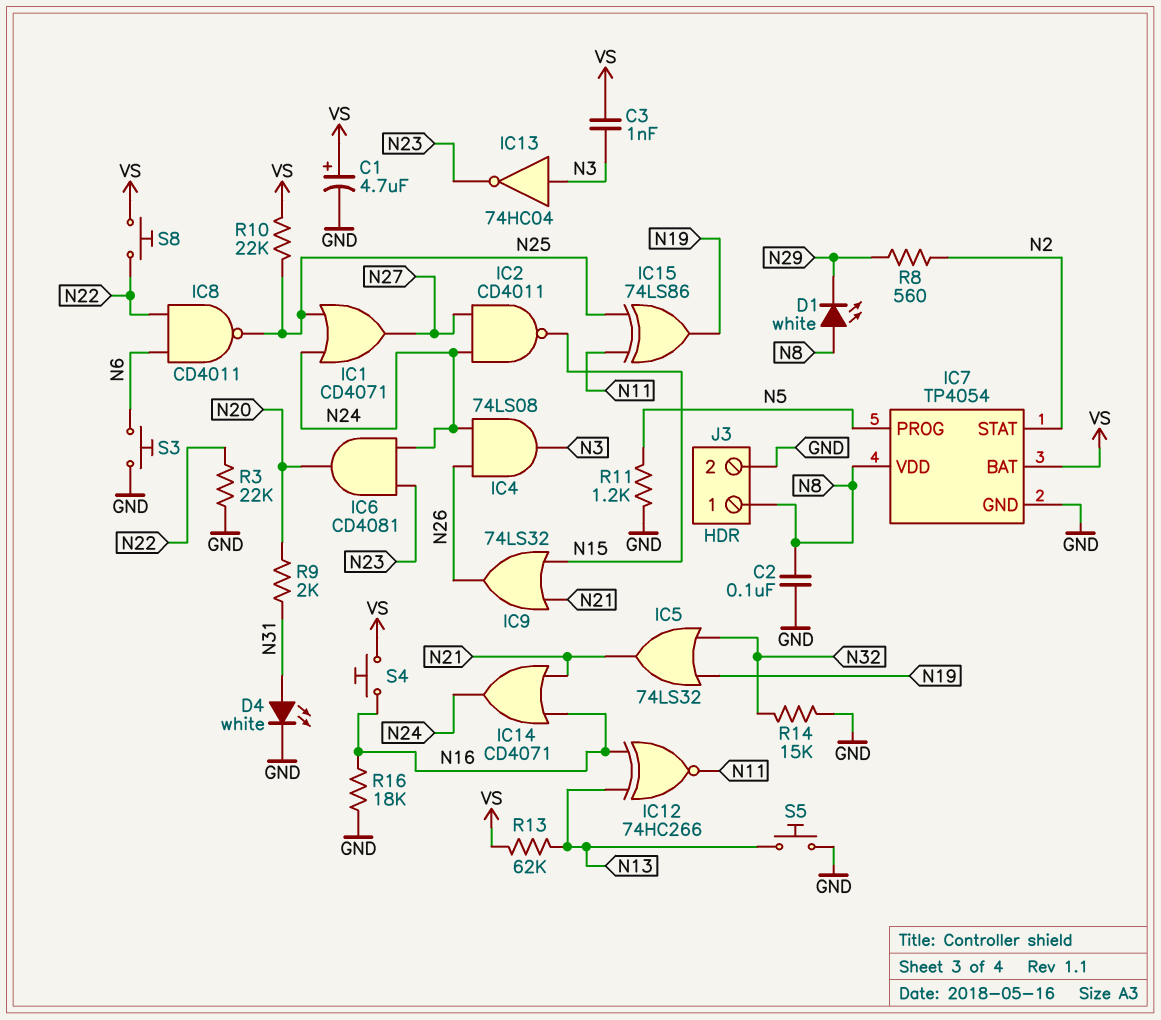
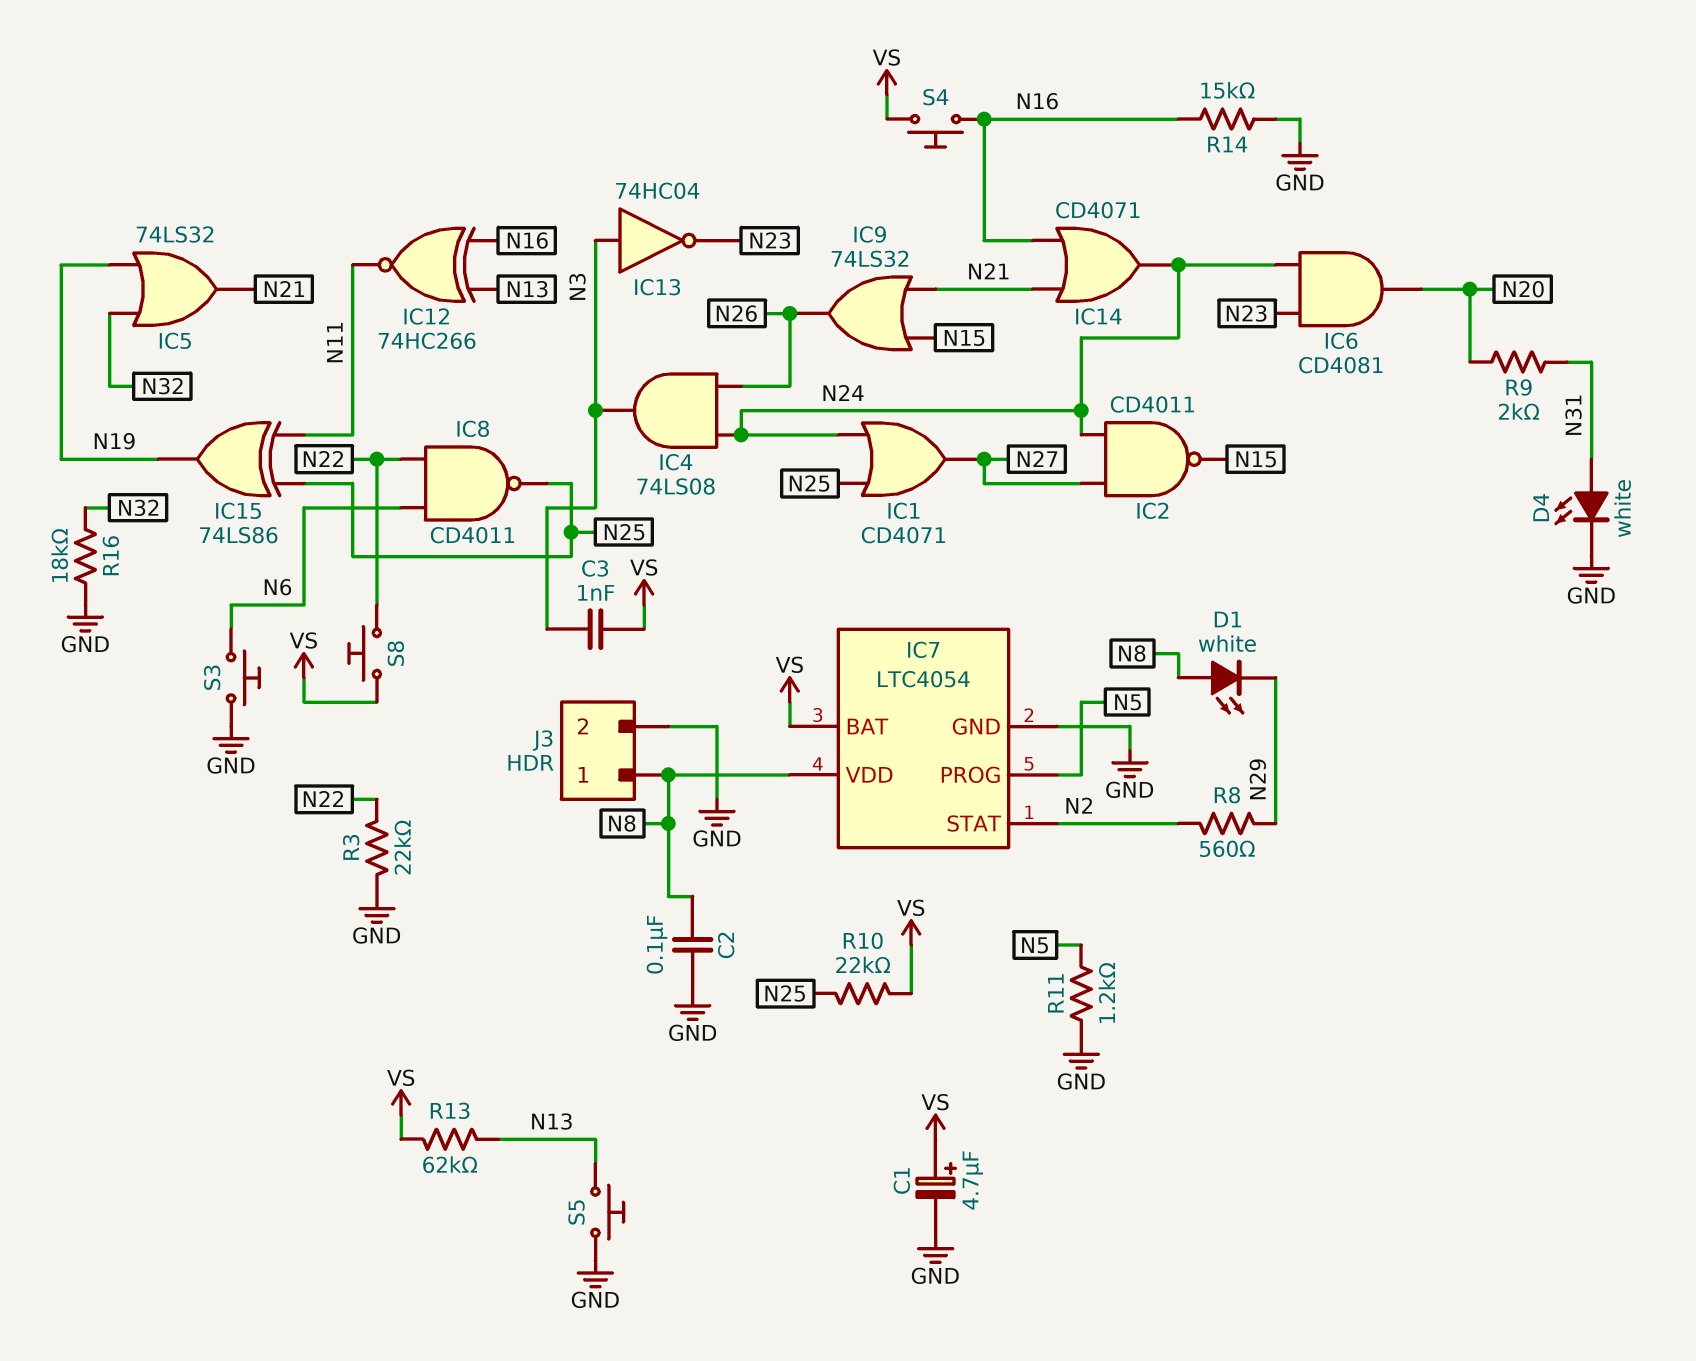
IC7: TP4054 -> LTC4054
R14: 15k (GND, N32) -> 15k (GND, N16)
R16: 18k (GND, N16) -> 18k (GND, N32)

